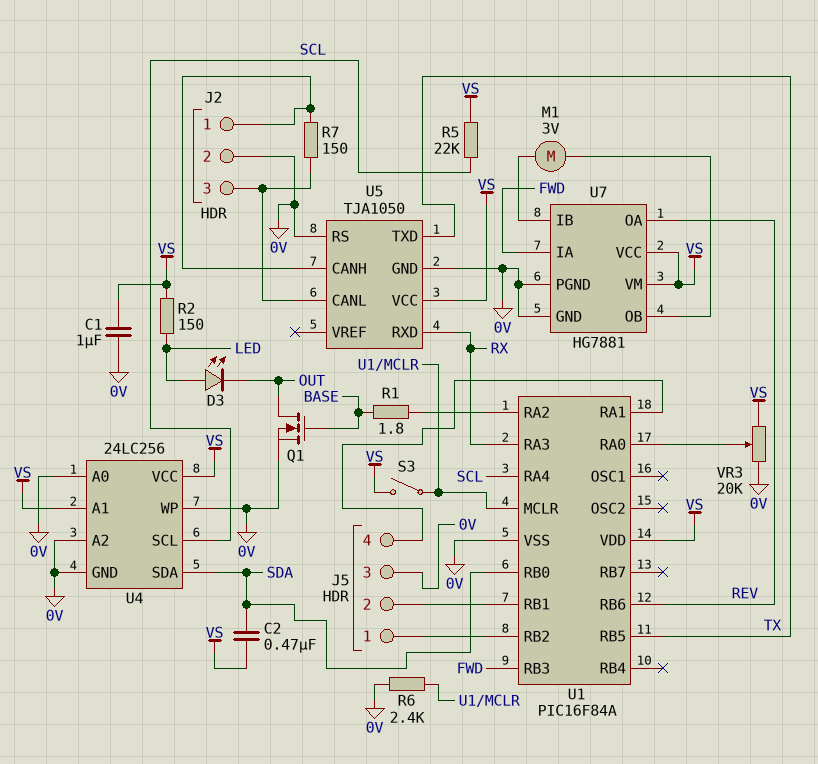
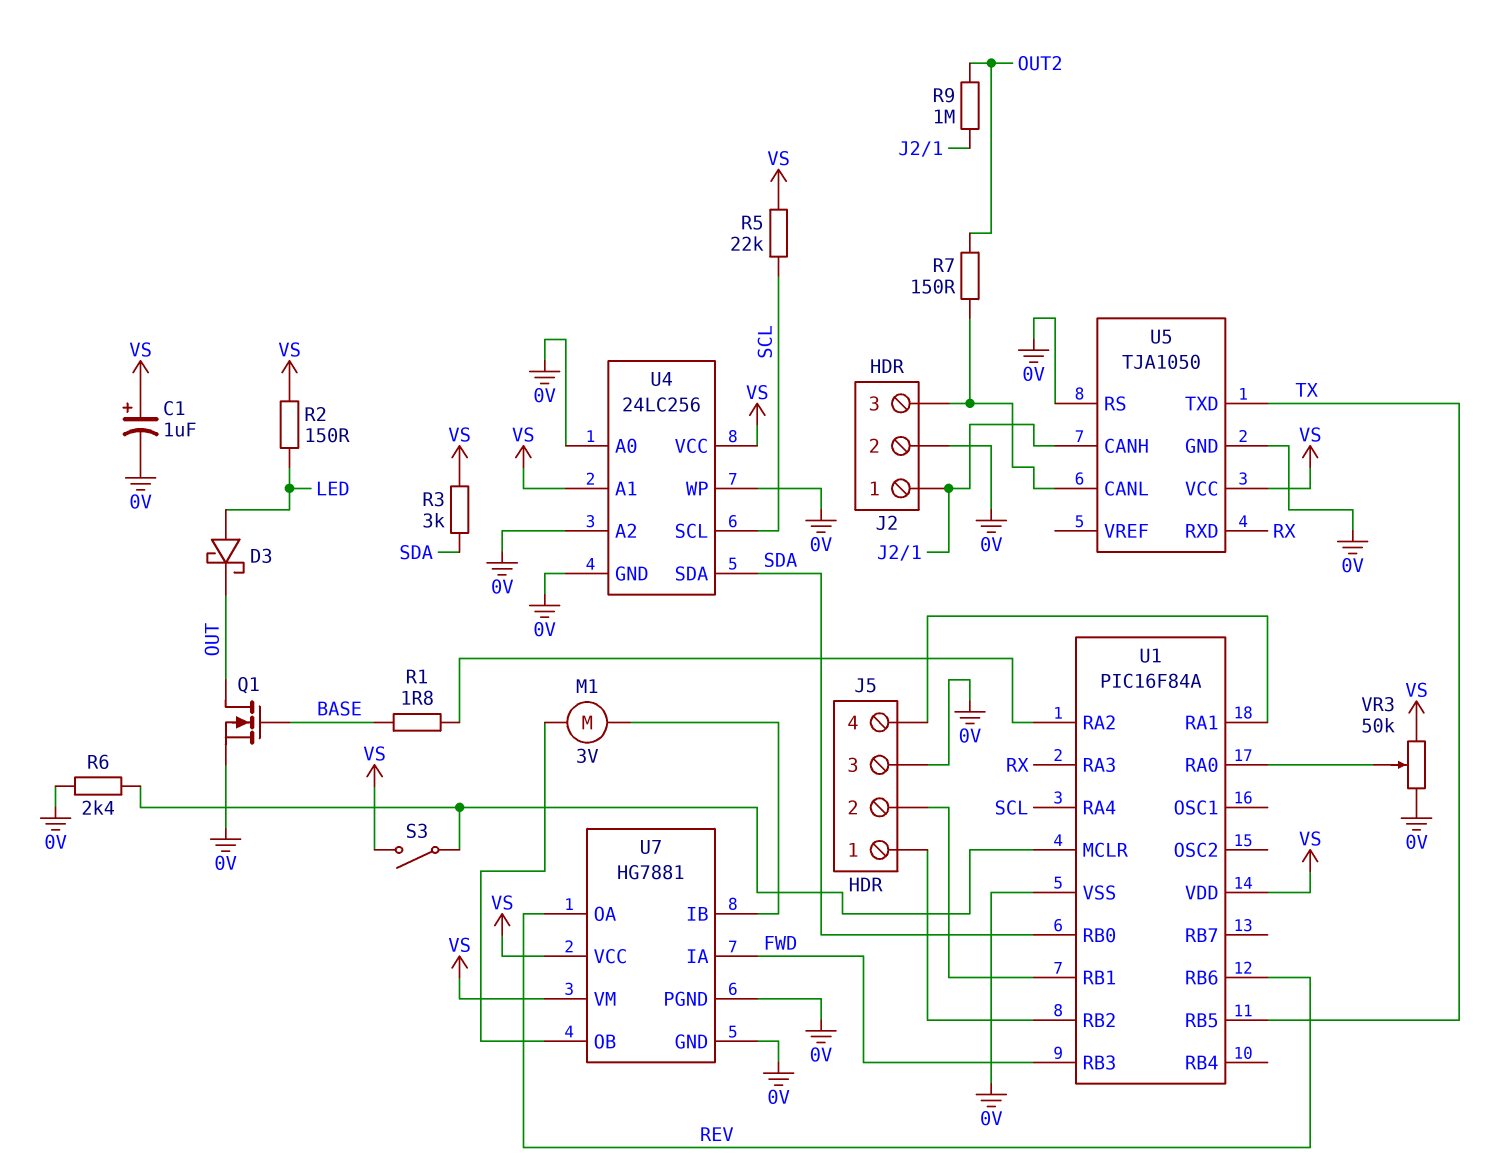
C1: 1uF (0V, VS) -> 1uF (plus VS, minus 0V)
C2: 470nF (SDA, VS) -> none
D3: LED (A LED, K OUT) -> schottky (A LED, K OUT)
R3: none -> 3k (SDA, VS)
R7: 150 (J2/1, J2/3) -> 150 (J2/3, OUT2)
R9: none -> 1M (J2/1, OUT2)
VR3: 20k (0V, VS, wiper U1/RA0) -> 50k (0V, VS, wiper U1/RA0)

